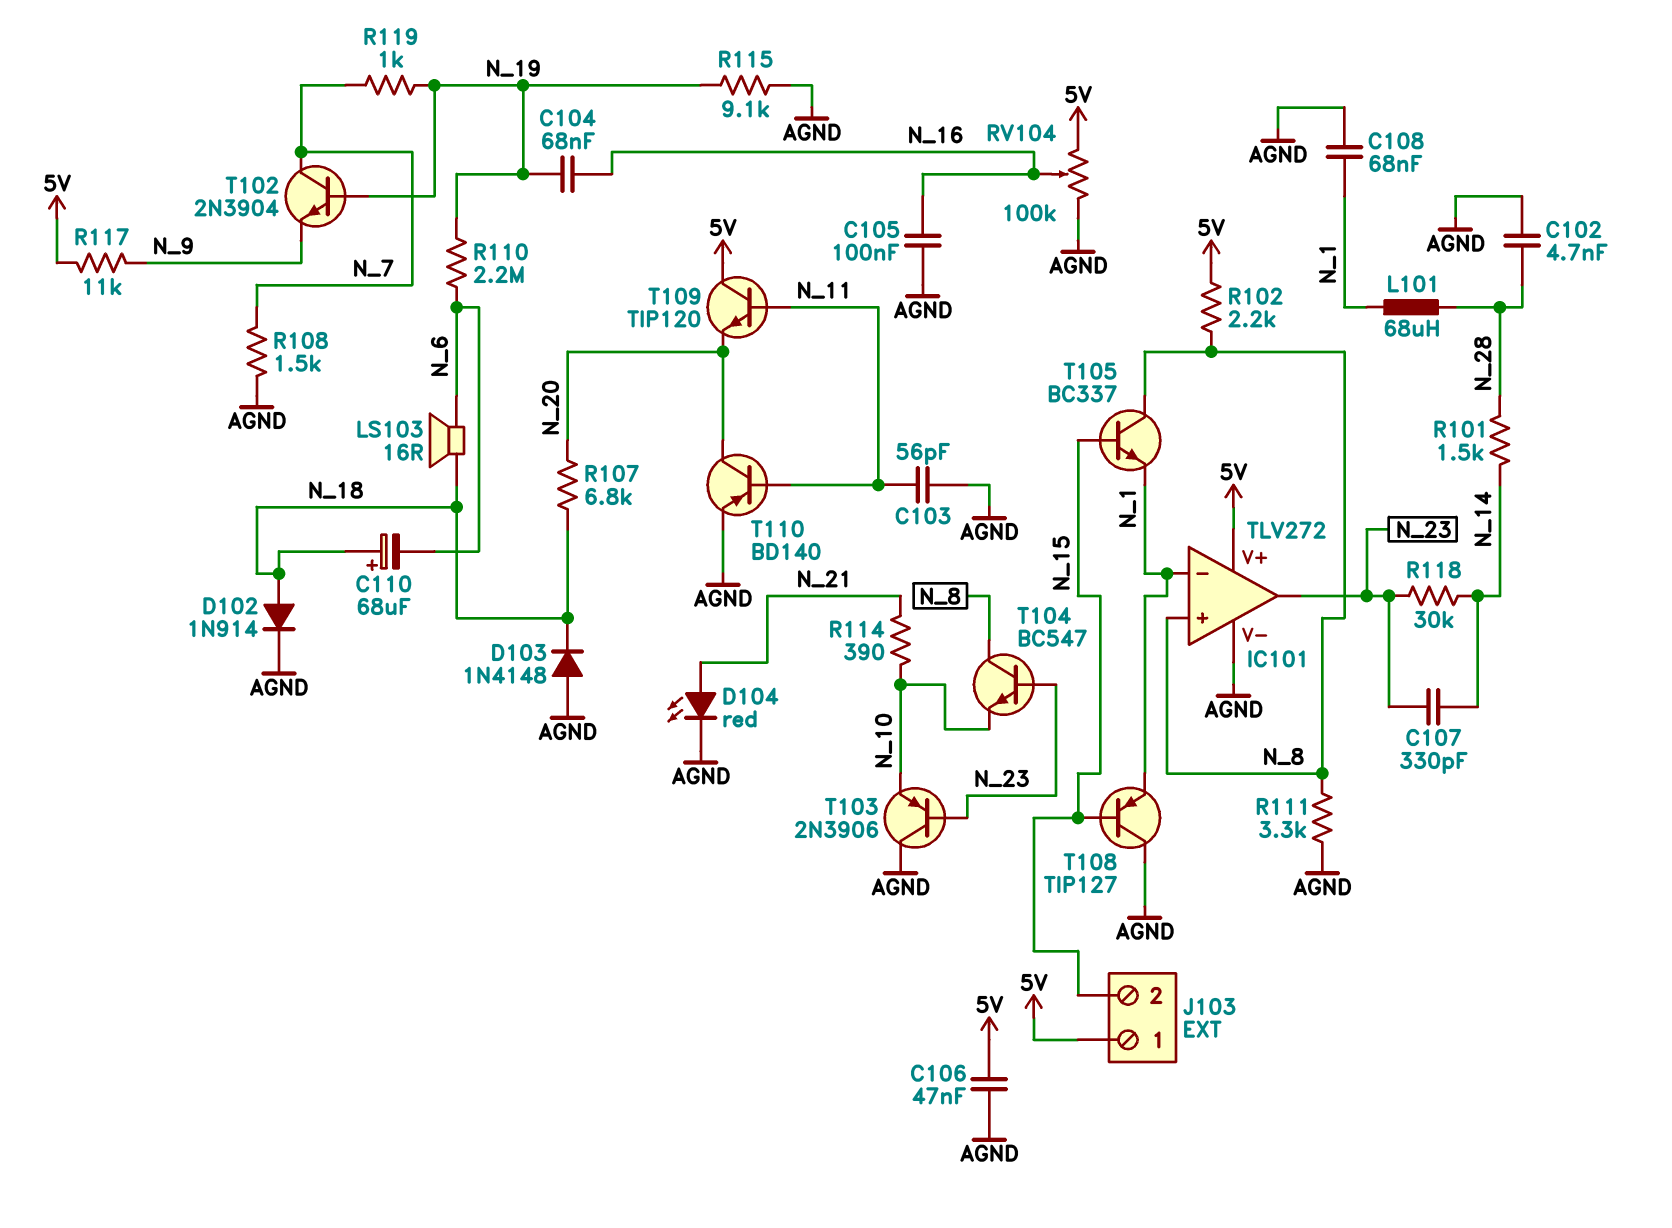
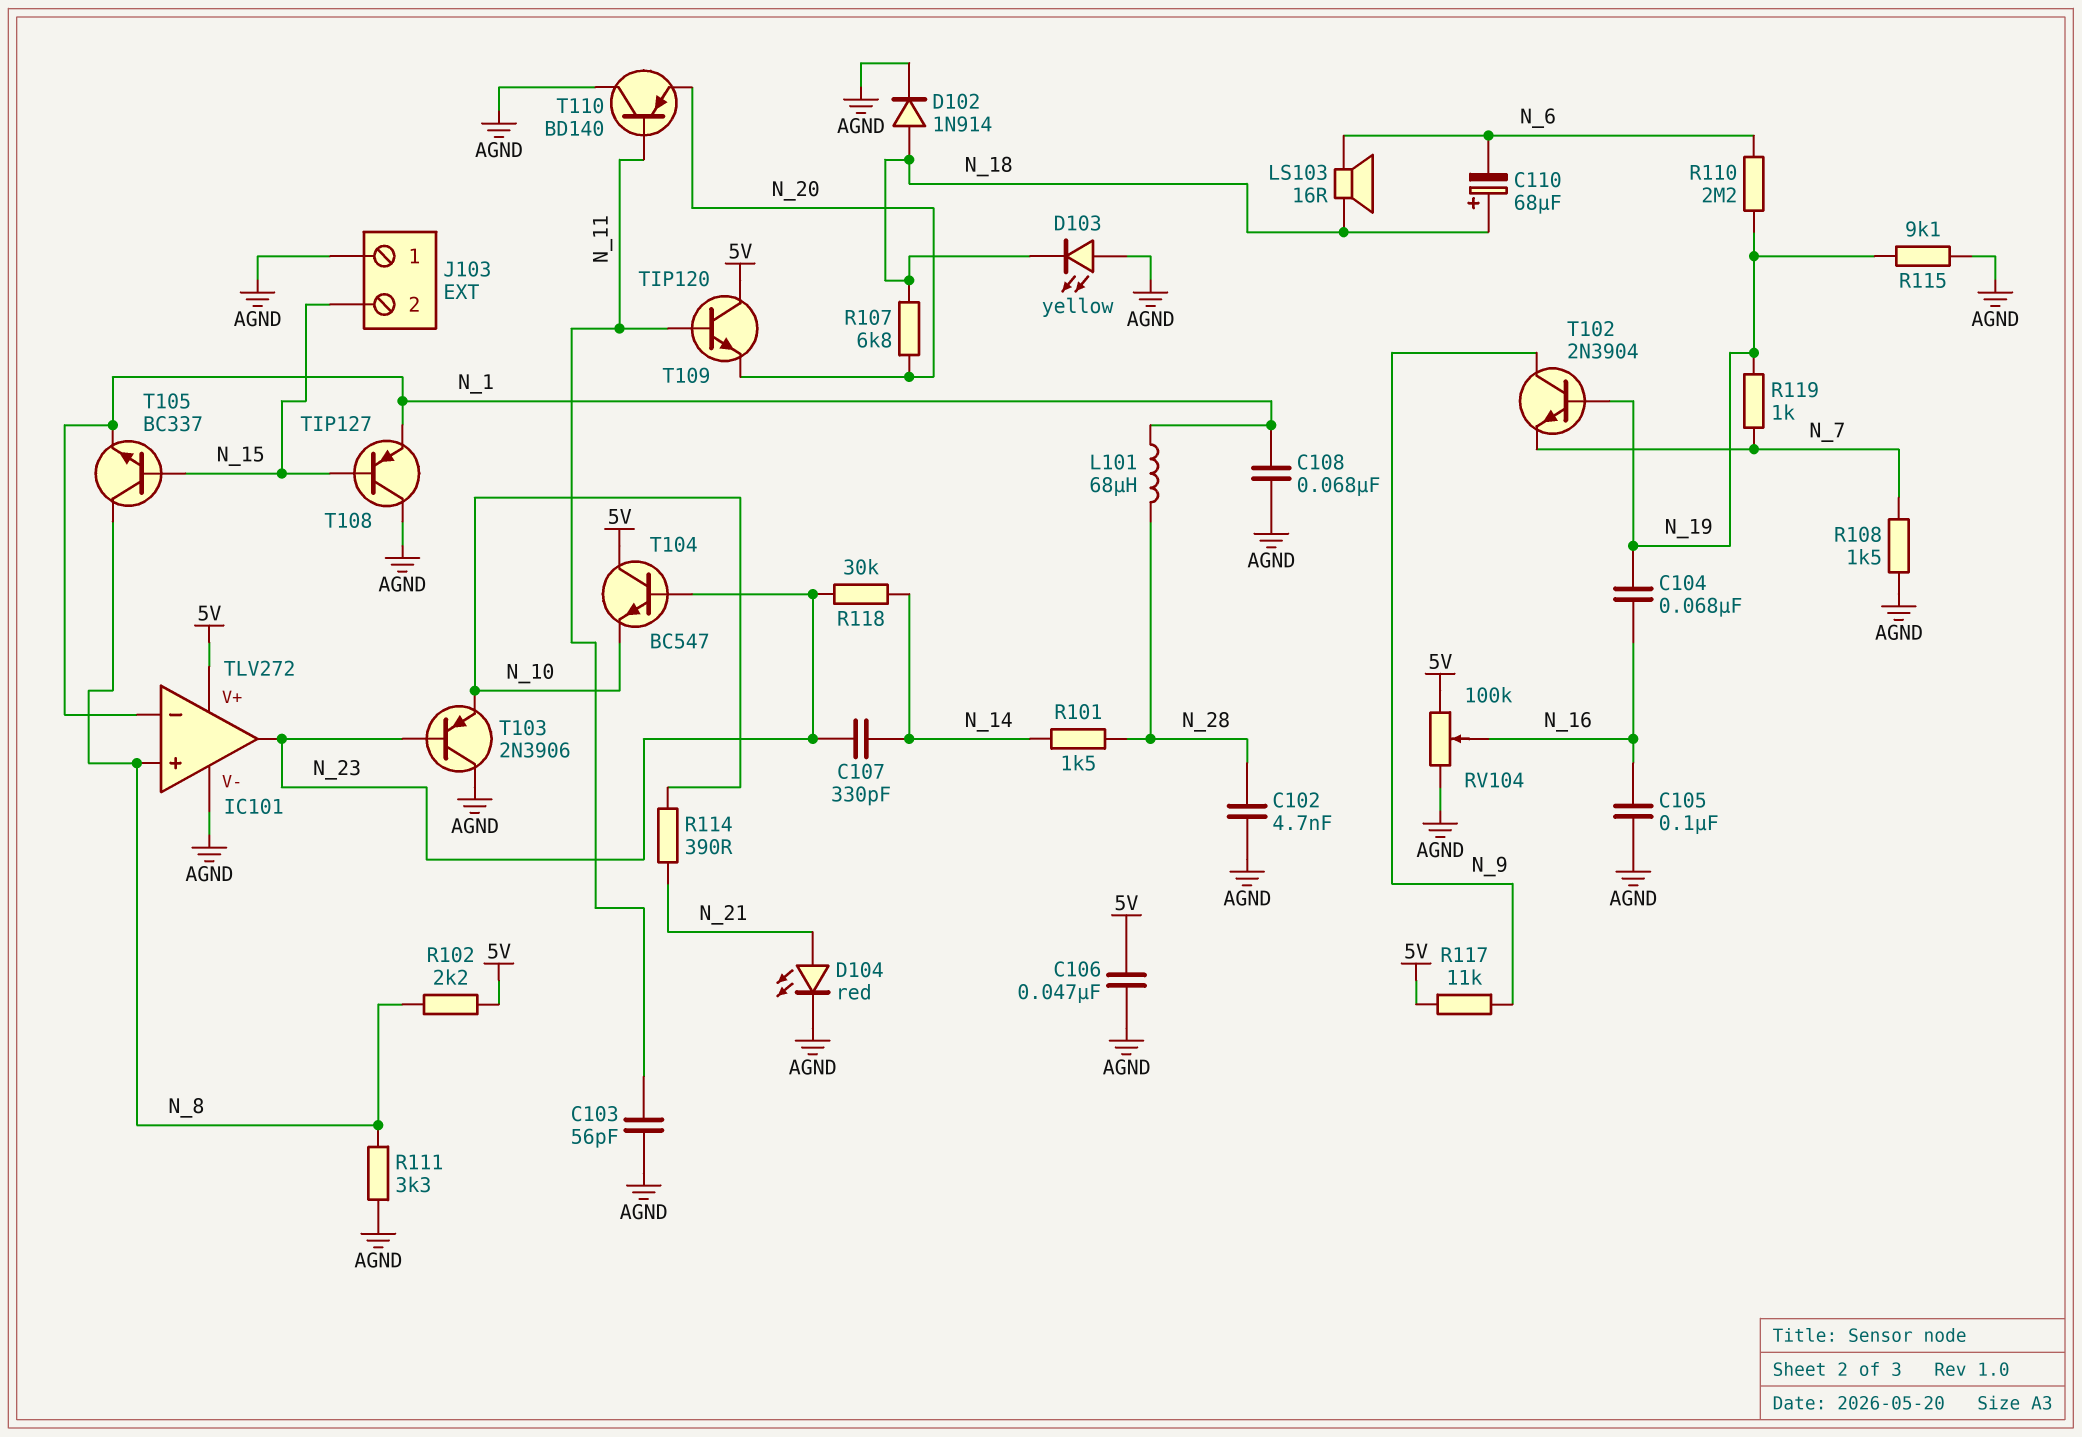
D103: diode 1N4148 (A AGND, K N_18) -> LED yellow (A AGND, K N_18)
J103 pin 1: 5V -> AGND
T102: NPN 2N3904 (B N_19, C N_7, E N_9) -> NPN 2N3904 (B N_19, C N_9, E N_7)
T104: NPN BC547 (B N_23, C N_8, E N_10) -> NPN BC547 (B N_23, C 5V, E N_10)
T110: PNP BD140 (B N_11, C N_20, E AGND) -> PNP BD140 (B N_11, C AGND, E N_20)

